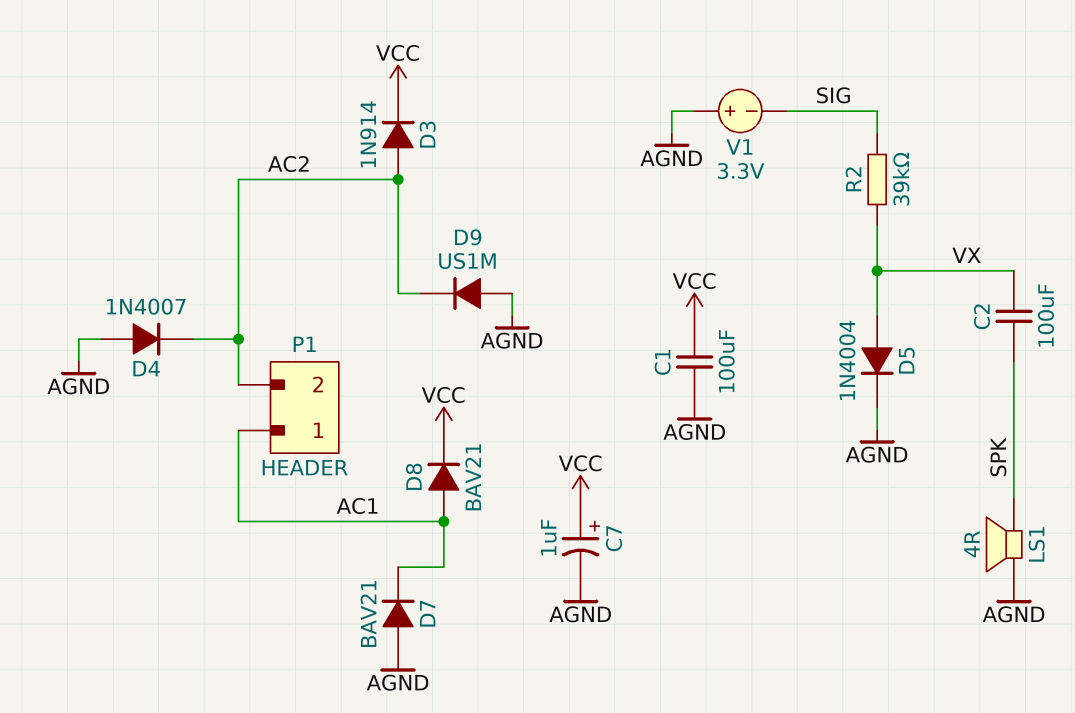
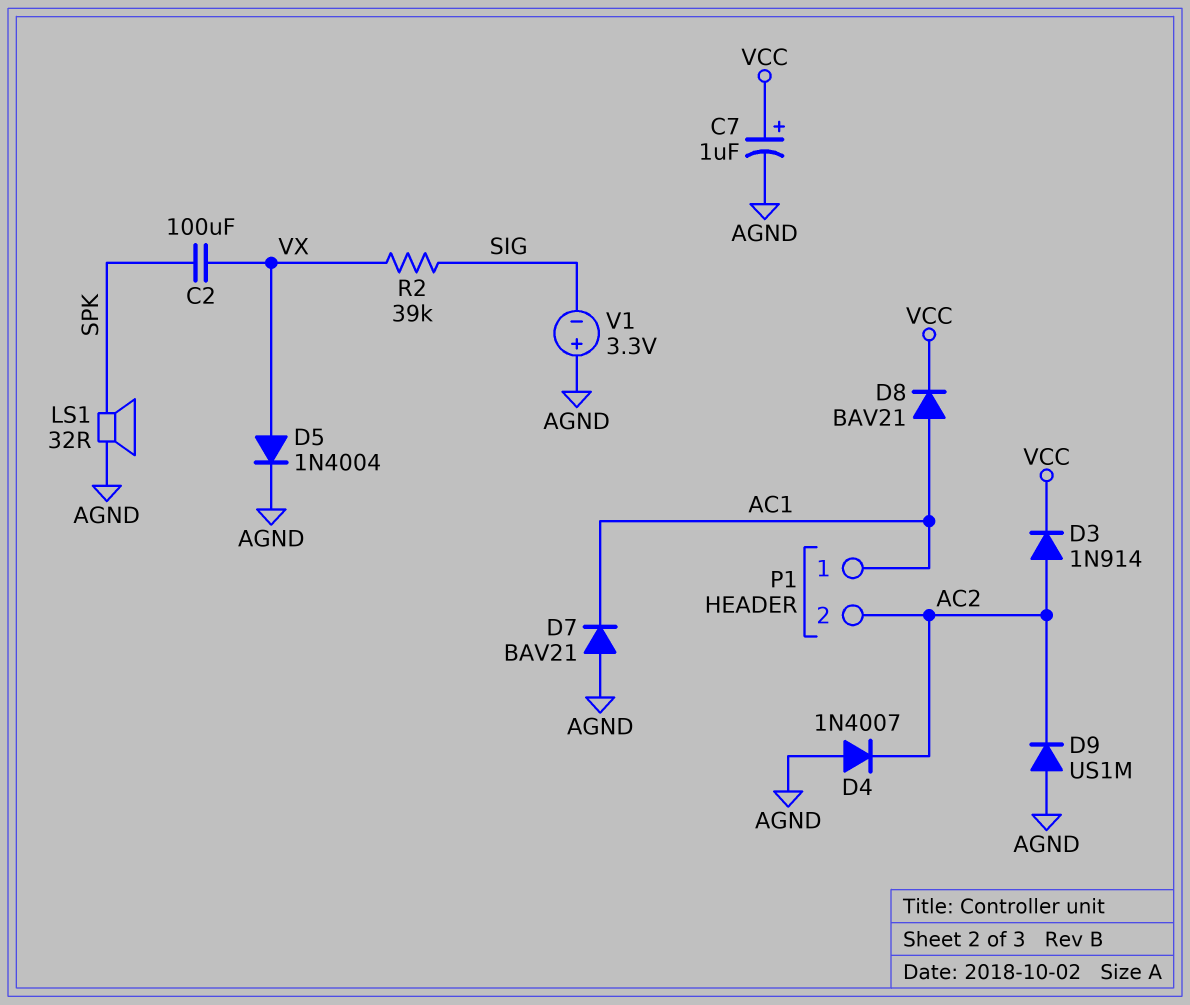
C1: 100uF (AGND, VCC) -> none
LS1: speaker 4R (AGND, SPK) -> speaker 32R (AGND, SPK)

